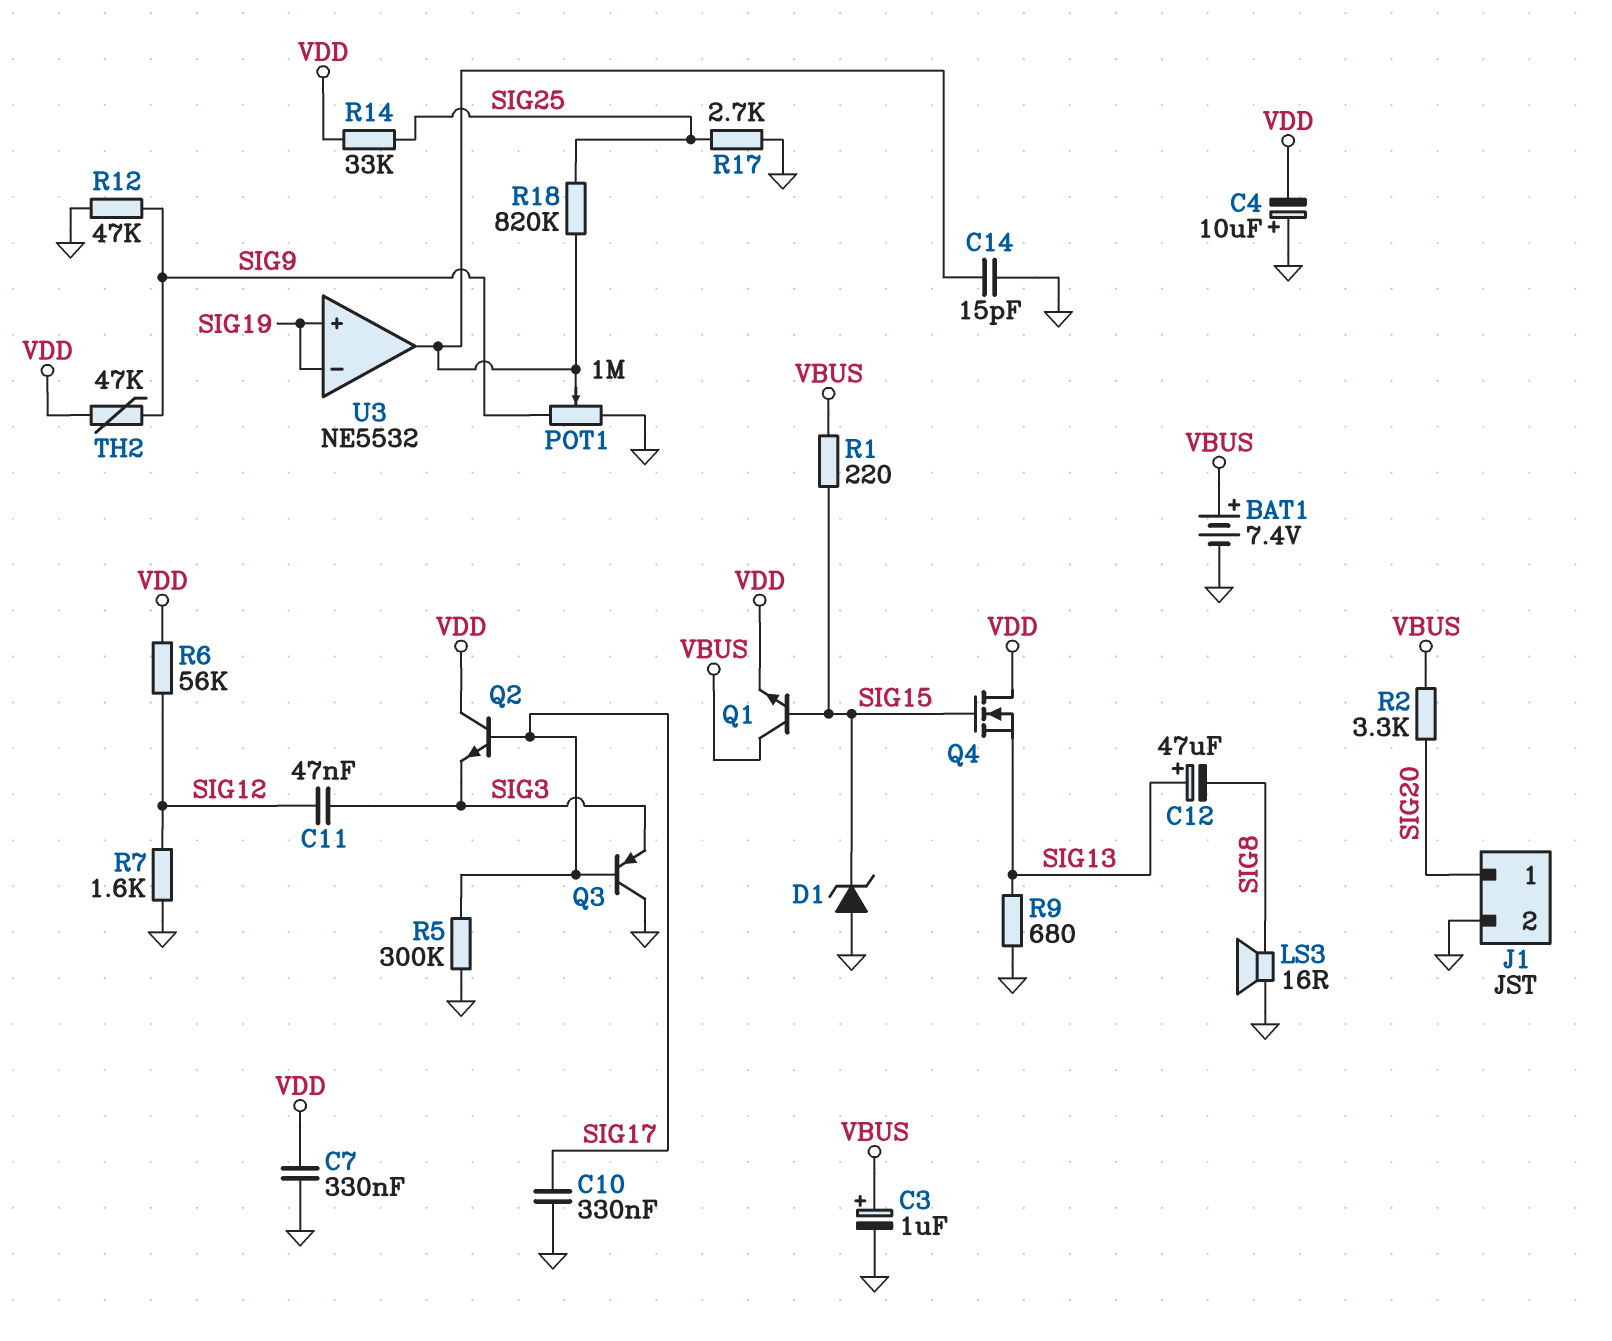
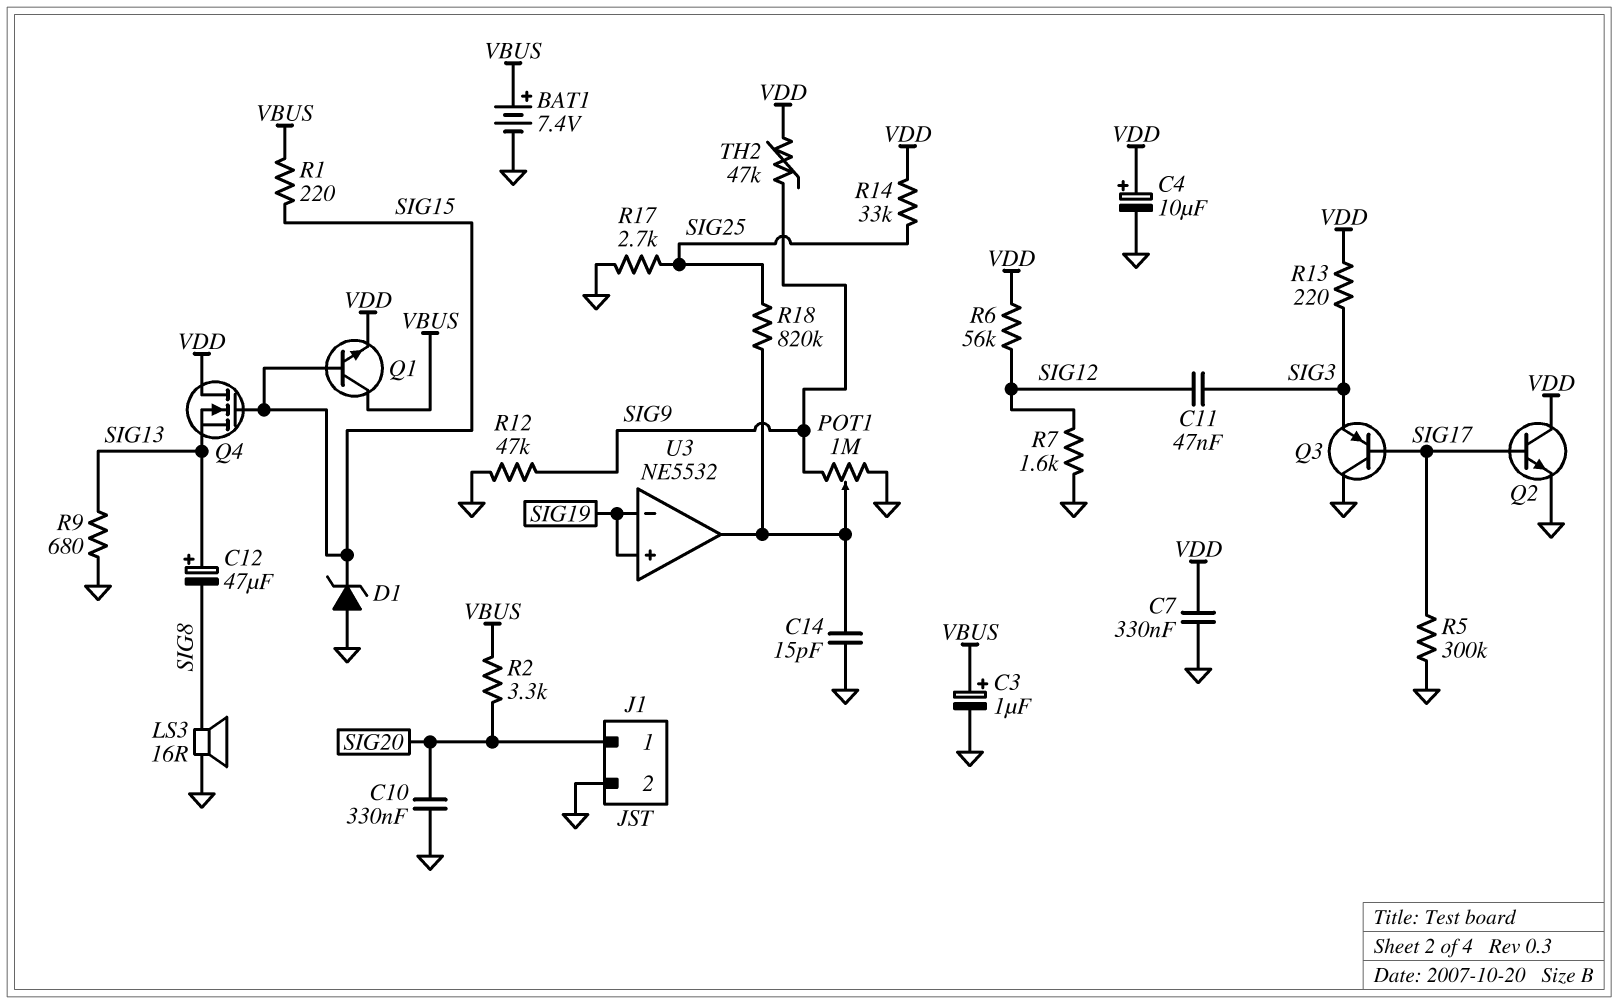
C4: 10uF (plus GND, minus VDD) -> 10uF (plus VDD, minus GND)
C10: 330nF (GND, SIG17) -> 330nF (GND, SIG20)
Q2: NPN (B SIG17, C VDD, E SIG3) -> NPN (B SIG17, C VDD, E GND)
R13: none -> 220 (SIG3, VDD)

